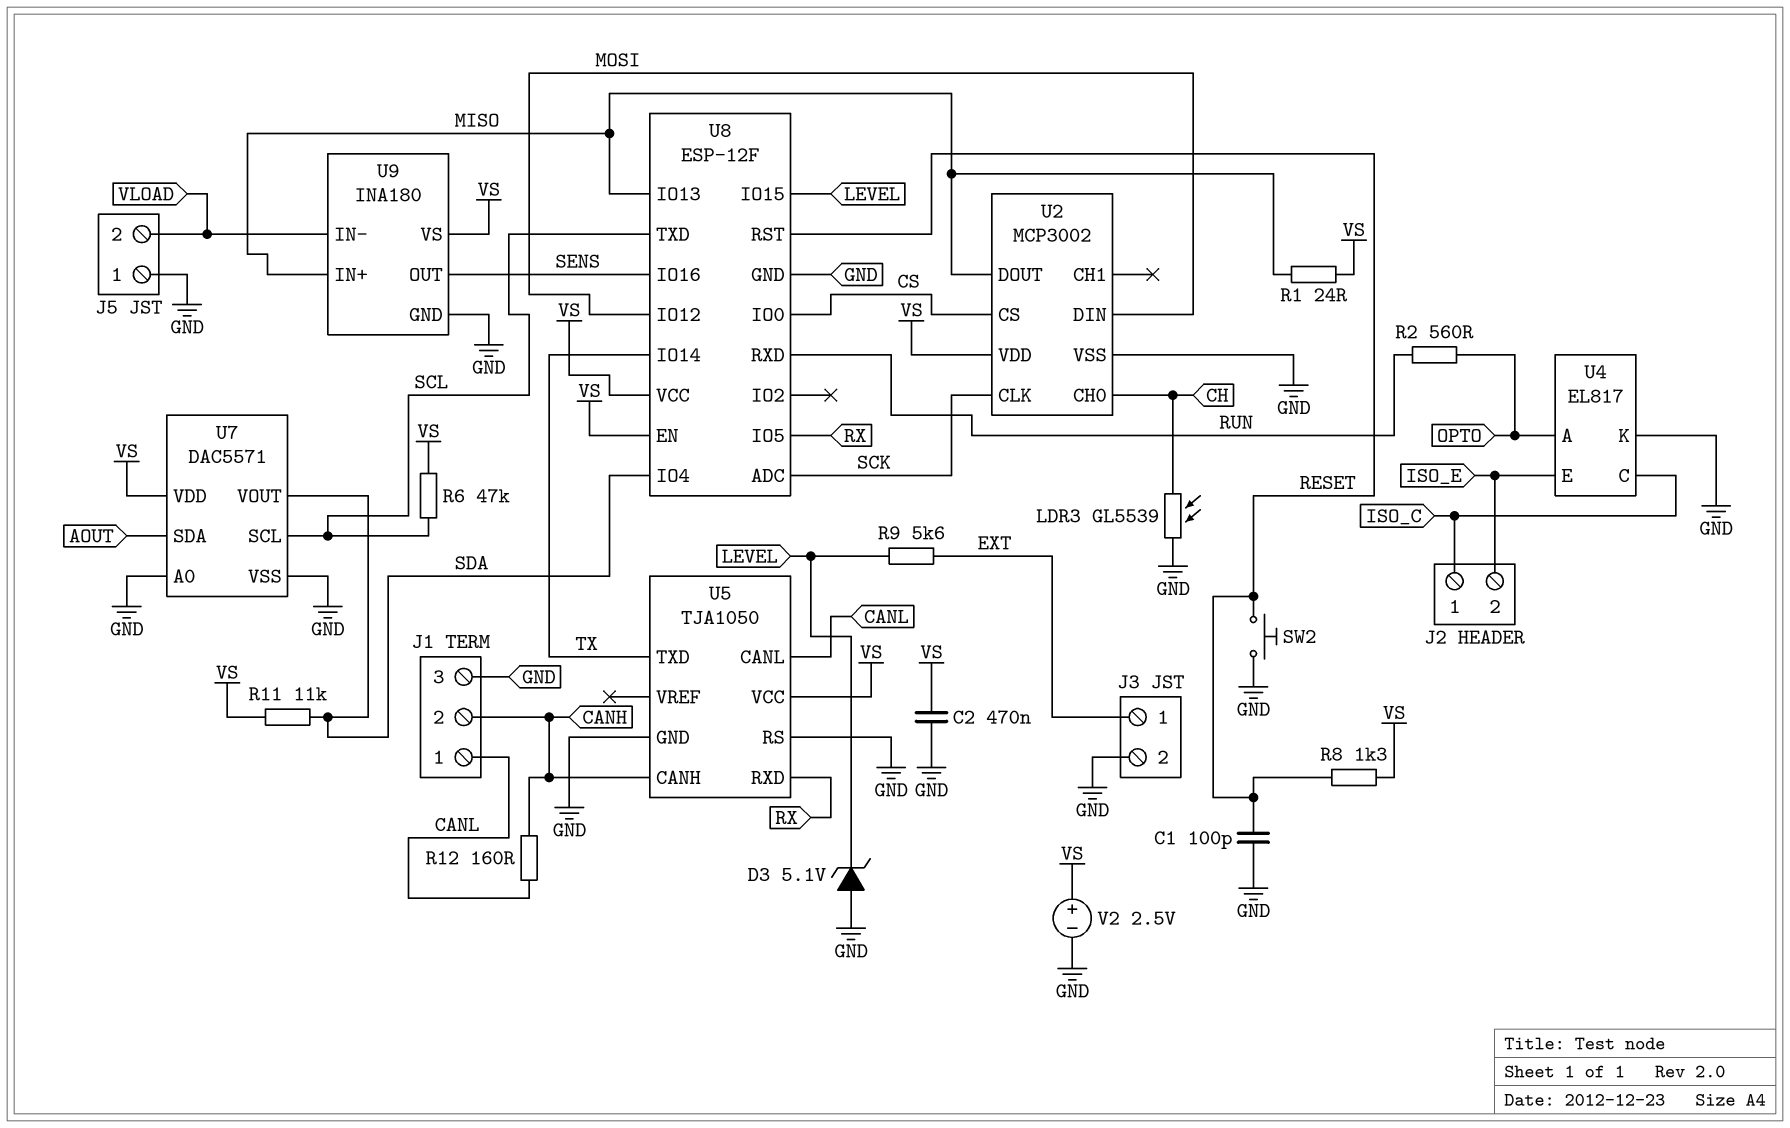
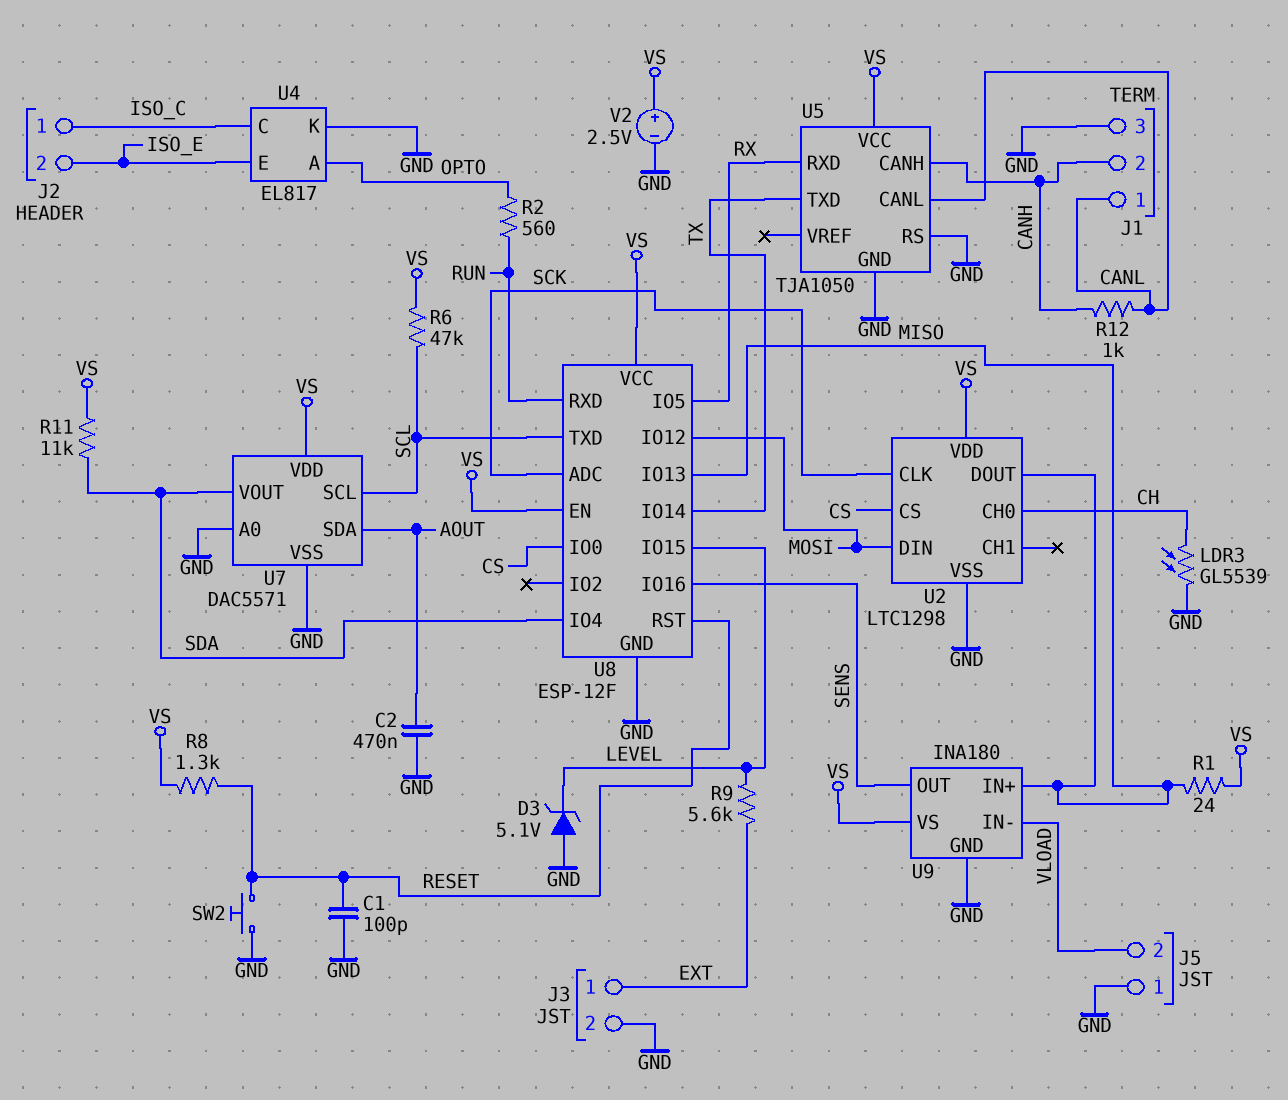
C2: 470nF (GND, VS) -> 470nF (AOUT, GND)
R12: 160 (CANH, CANL) -> 1k (CANH, CANL)
U2: MCP3002 -> LTC1298

